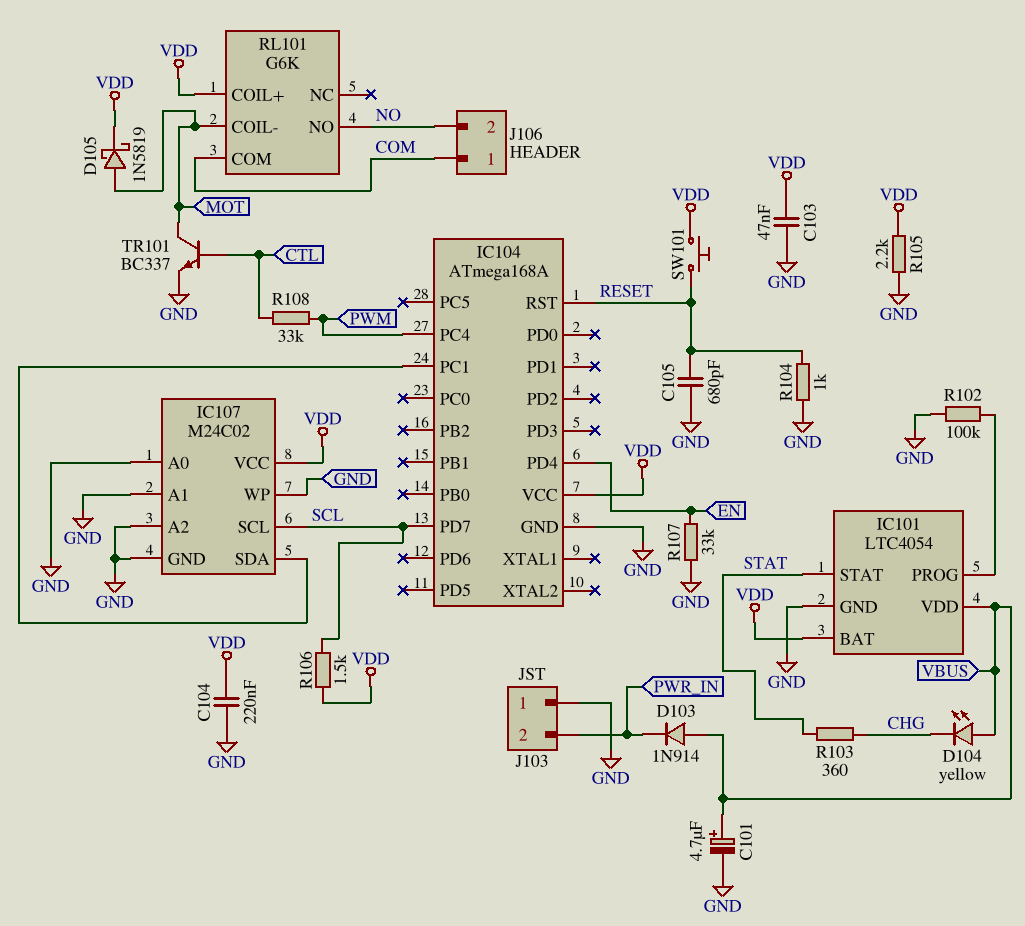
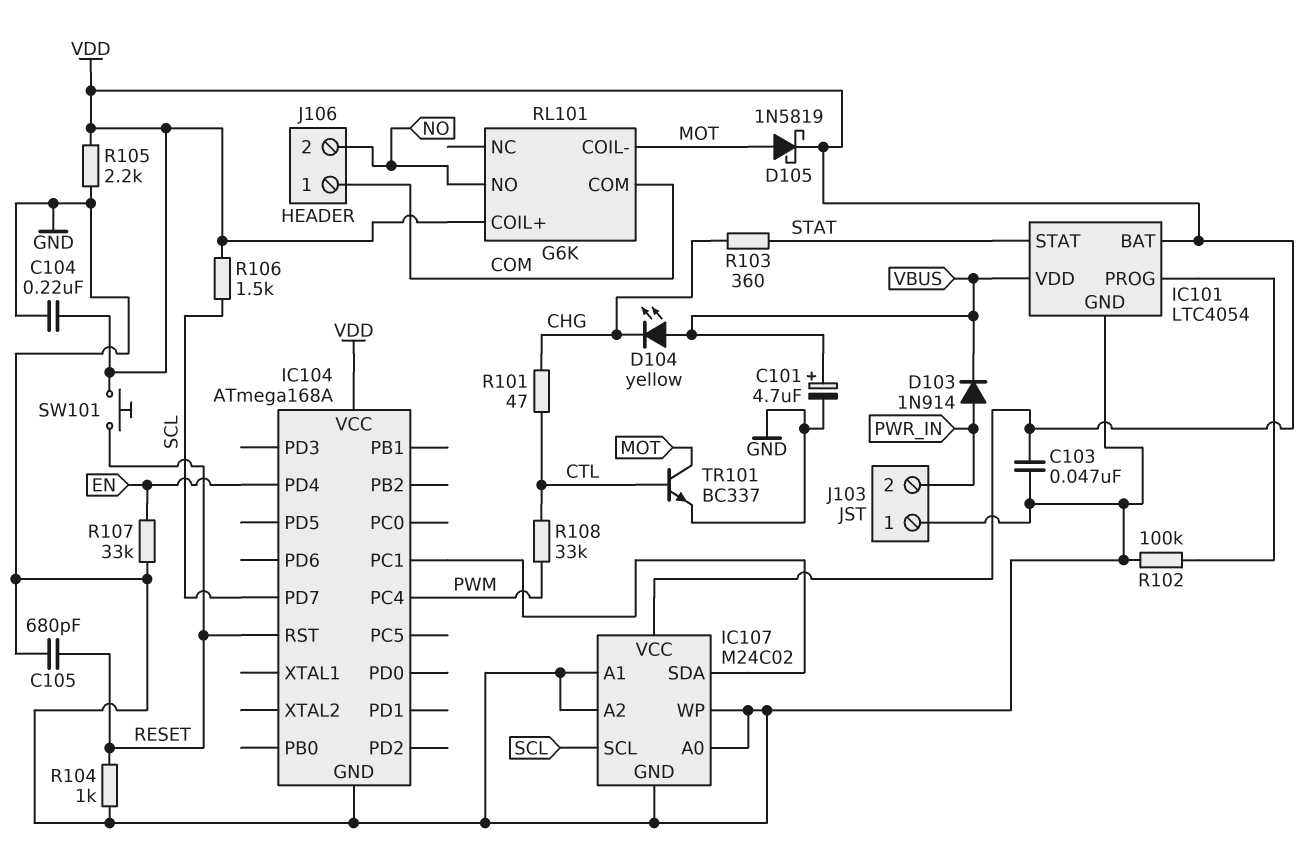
D103: diode 1N914 (A VBUS, K PWR_IN) -> diode 1N914 (A PWR_IN, K VBUS)
R101: none -> 47 (CHG, CTL)

